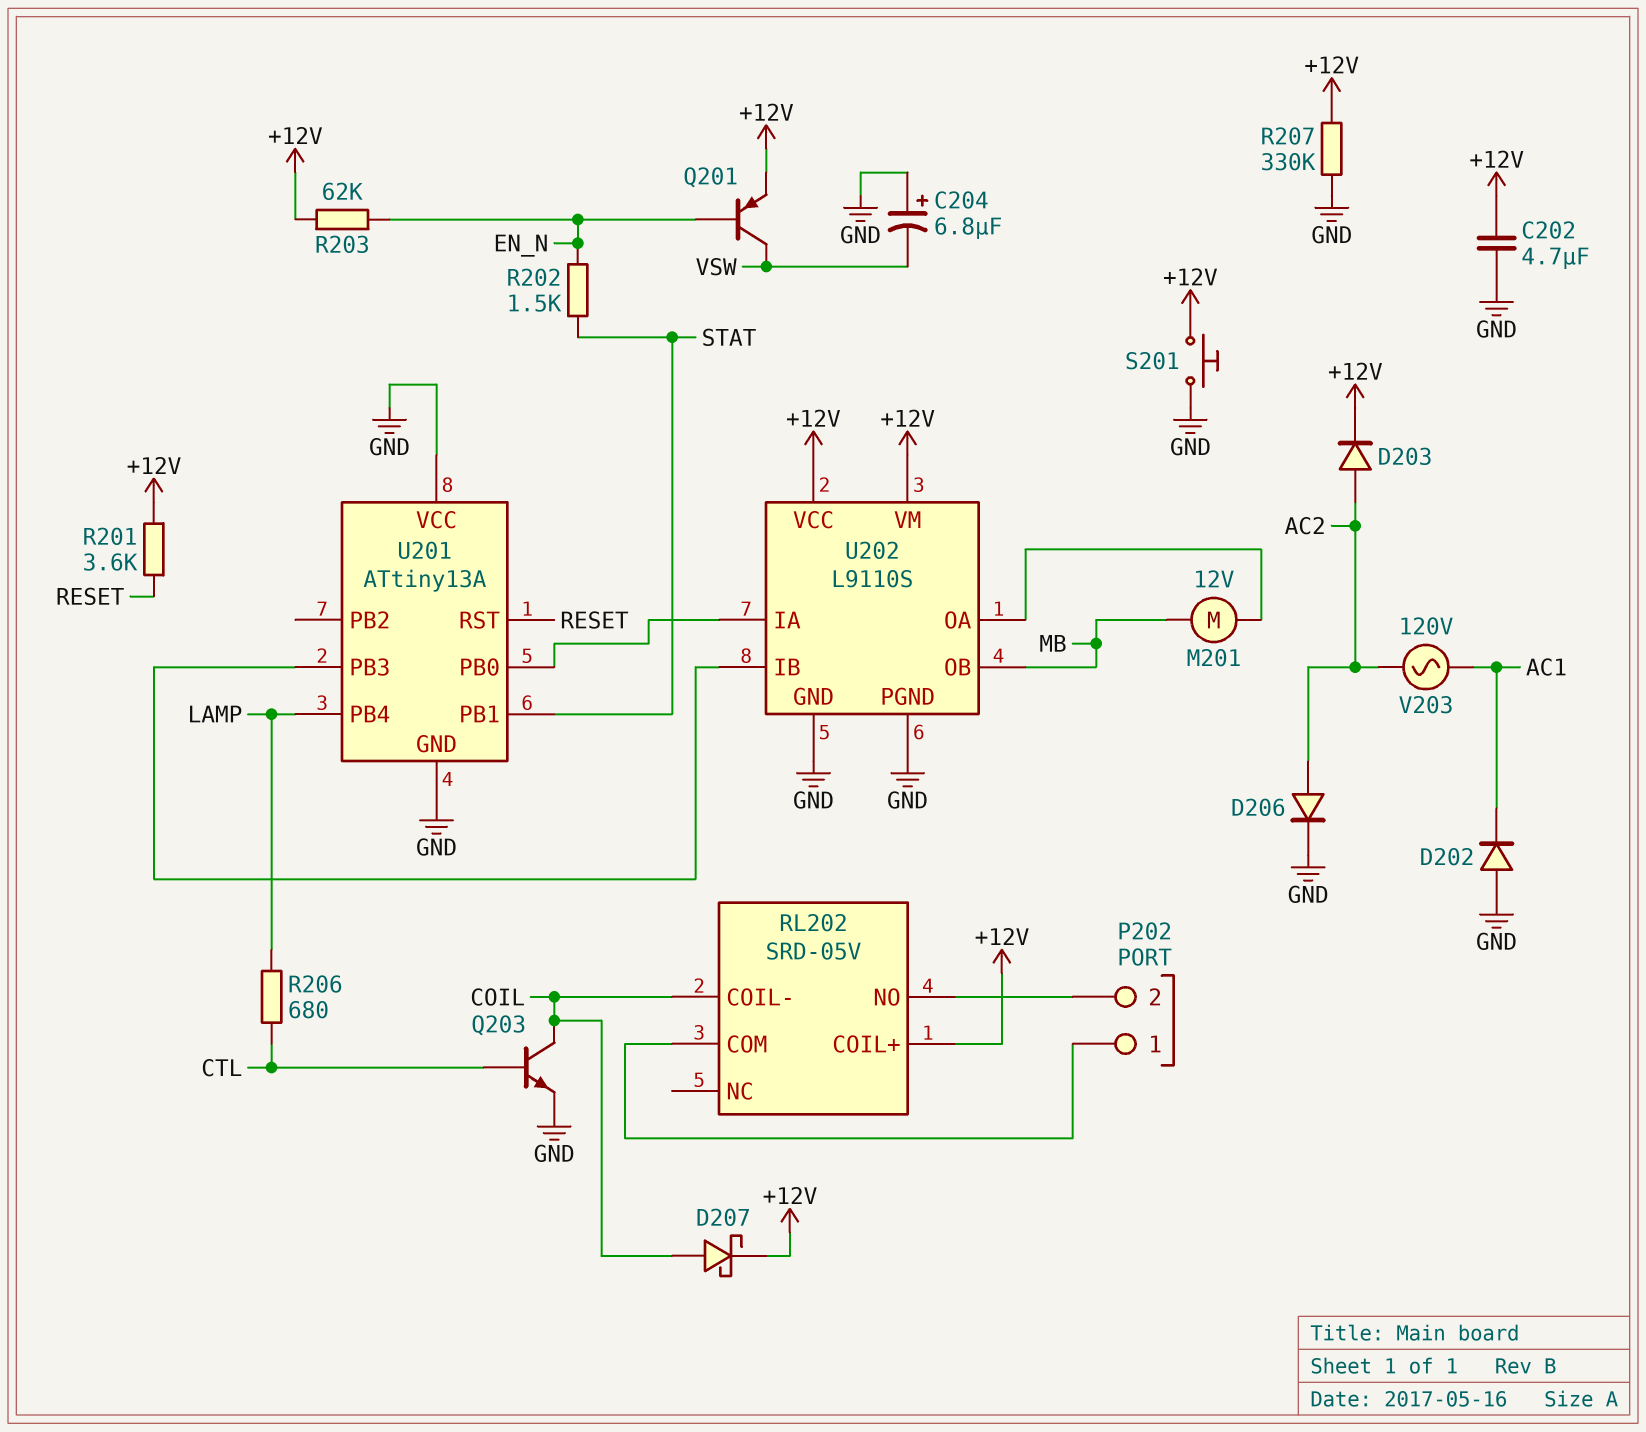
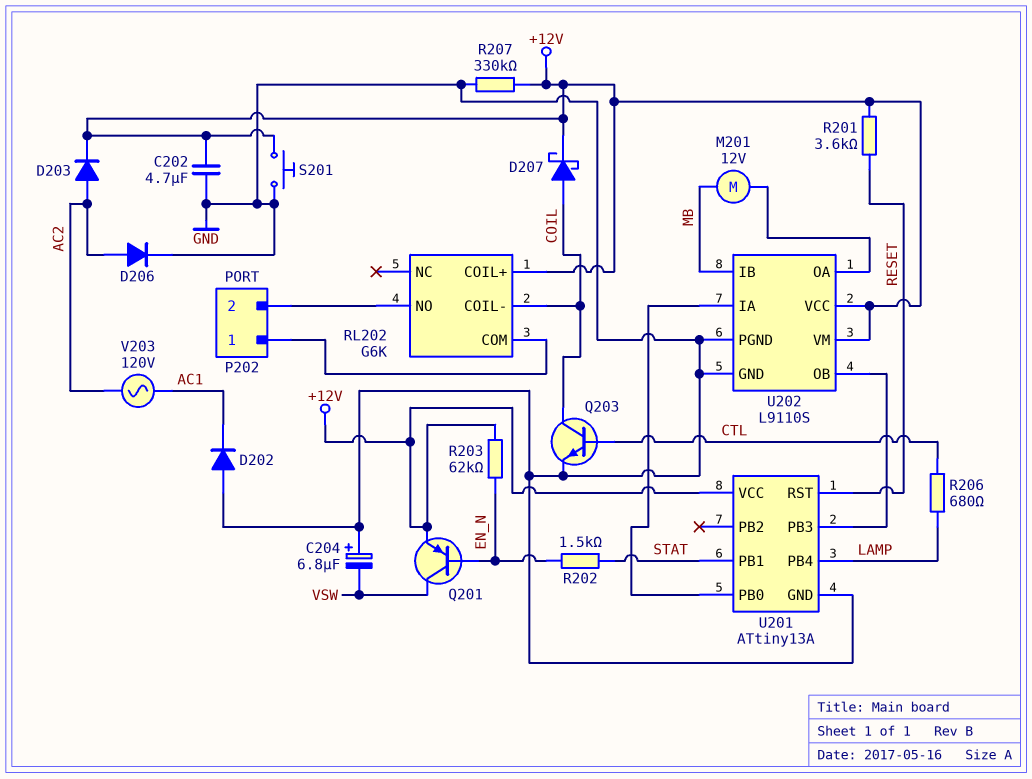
RL202: SRD-05V -> G6K
U201 pin VCC: GND -> +12V
U202 pin IB: U201/PB3 -> MB
U202 pin OB: MB -> U201/PB3

